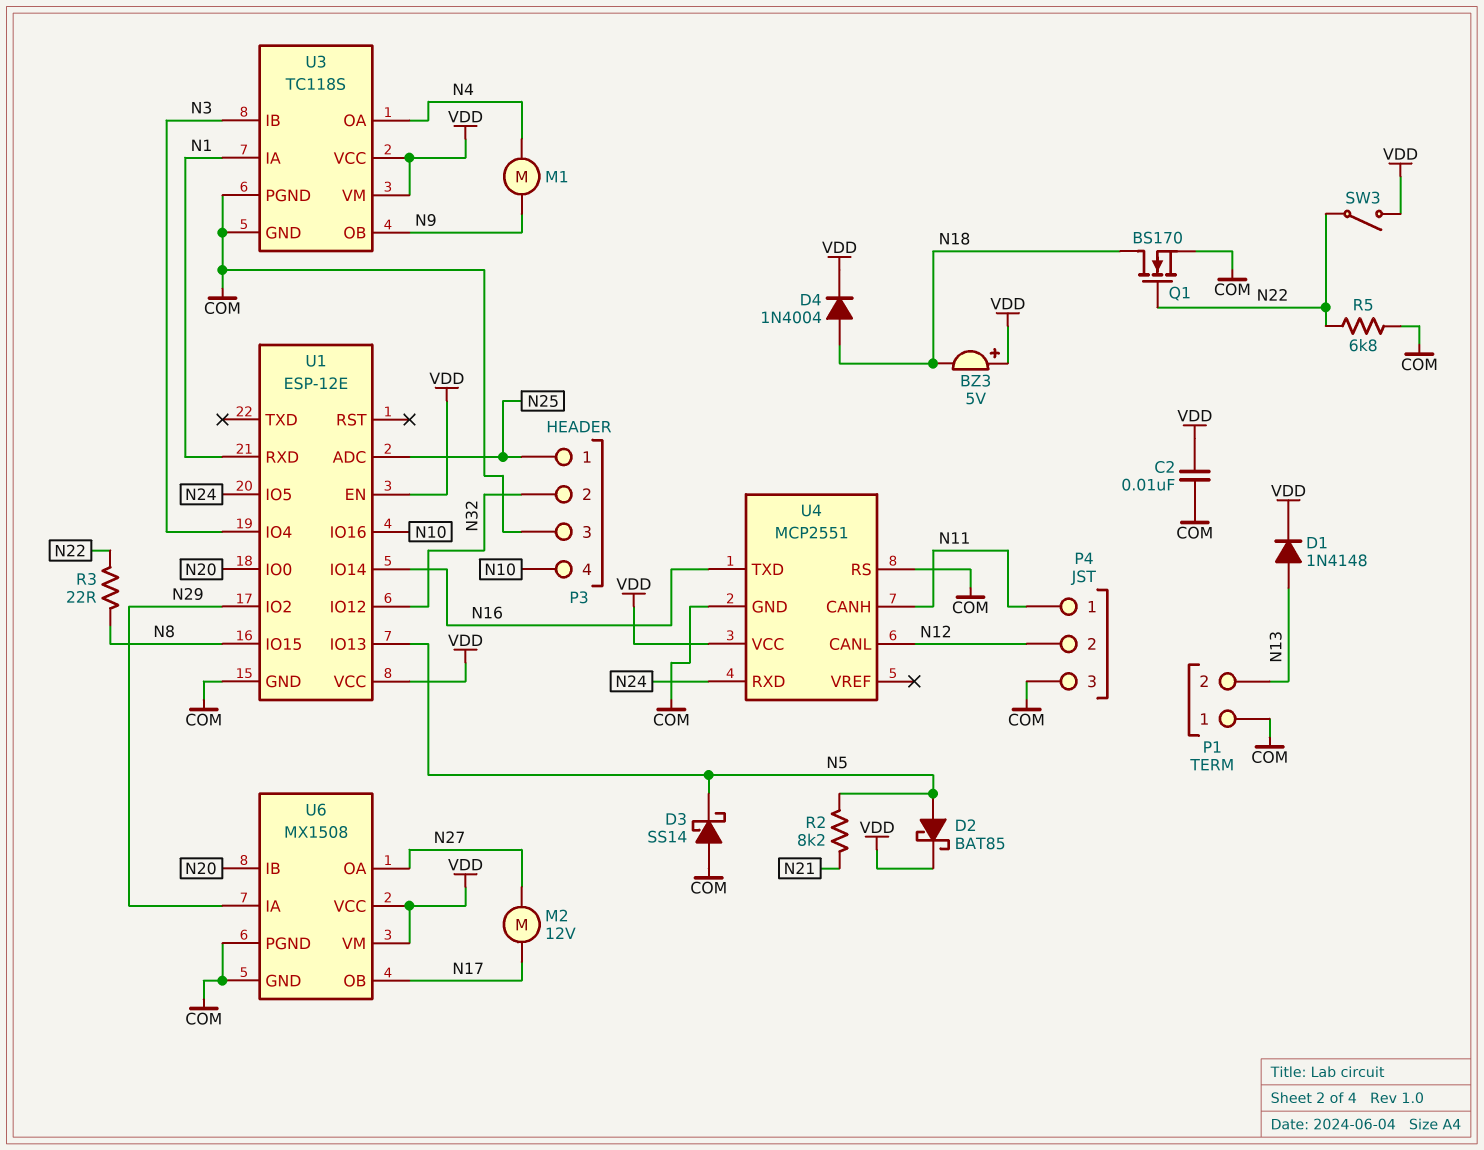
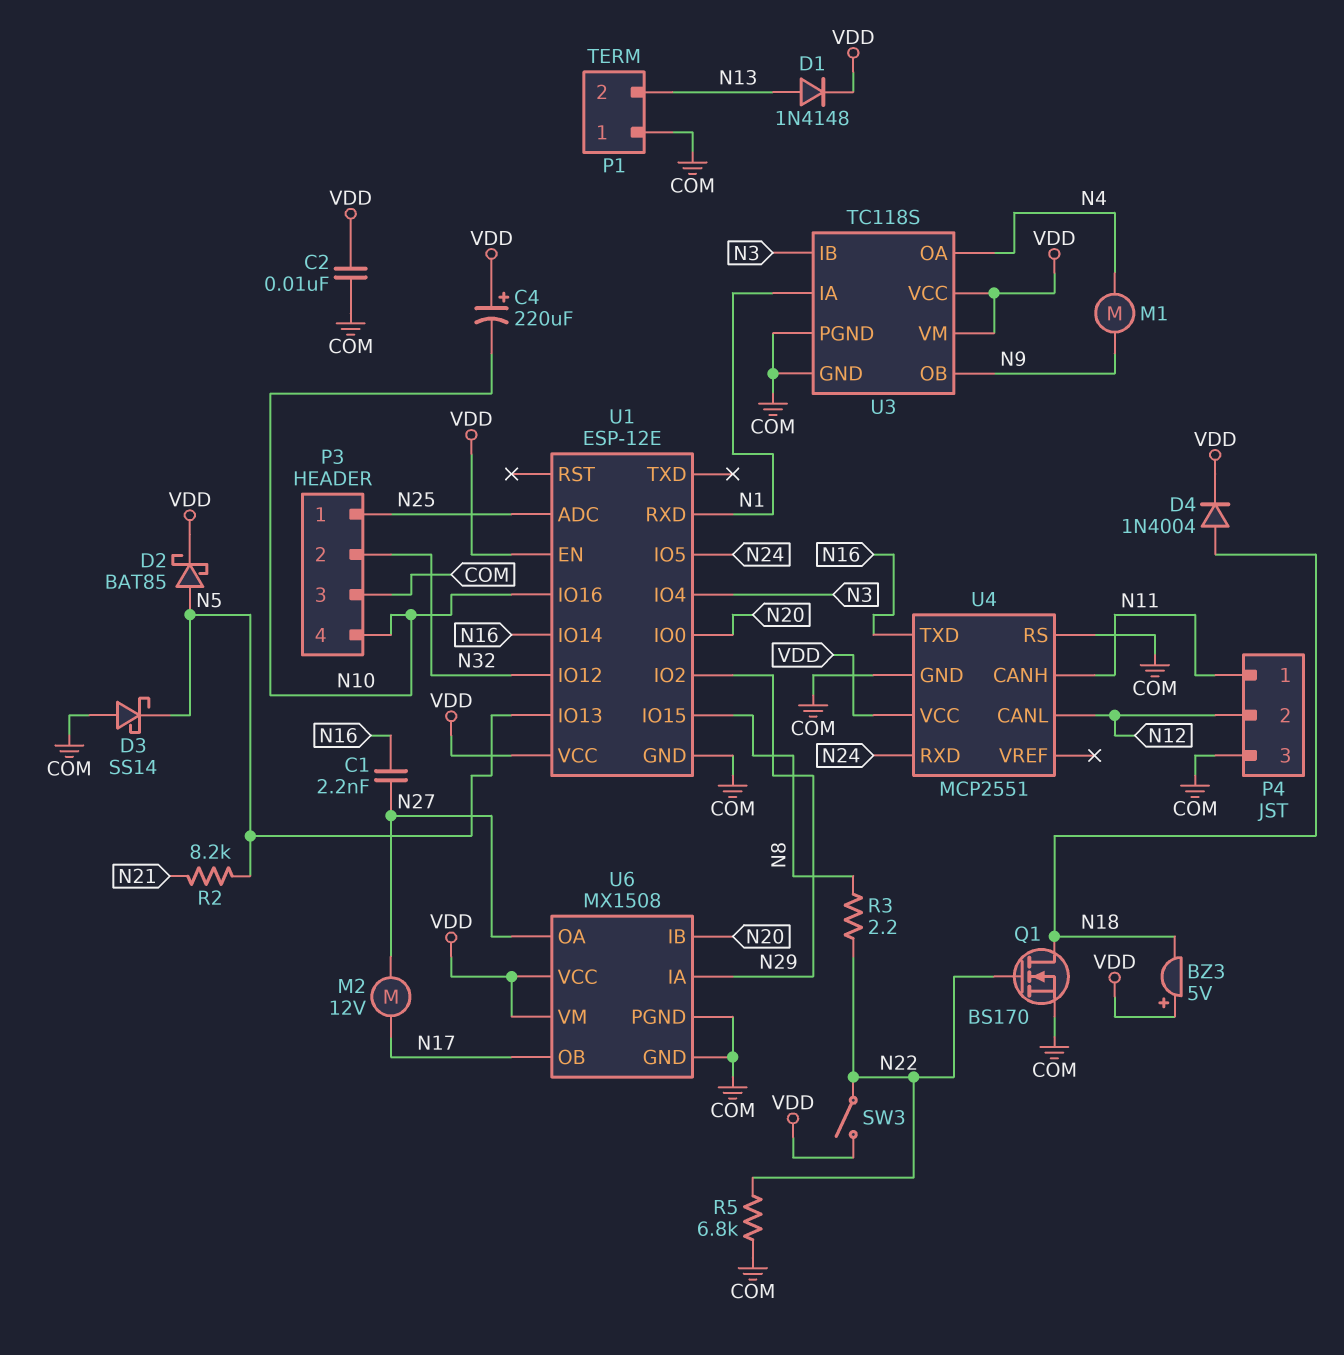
C1: none -> 2.2nF (N16, N27)
C4: none -> 220uF (plus VDD, minus N10)
R3: 22 (N8, N22) -> 2.2 (N8, N22)

